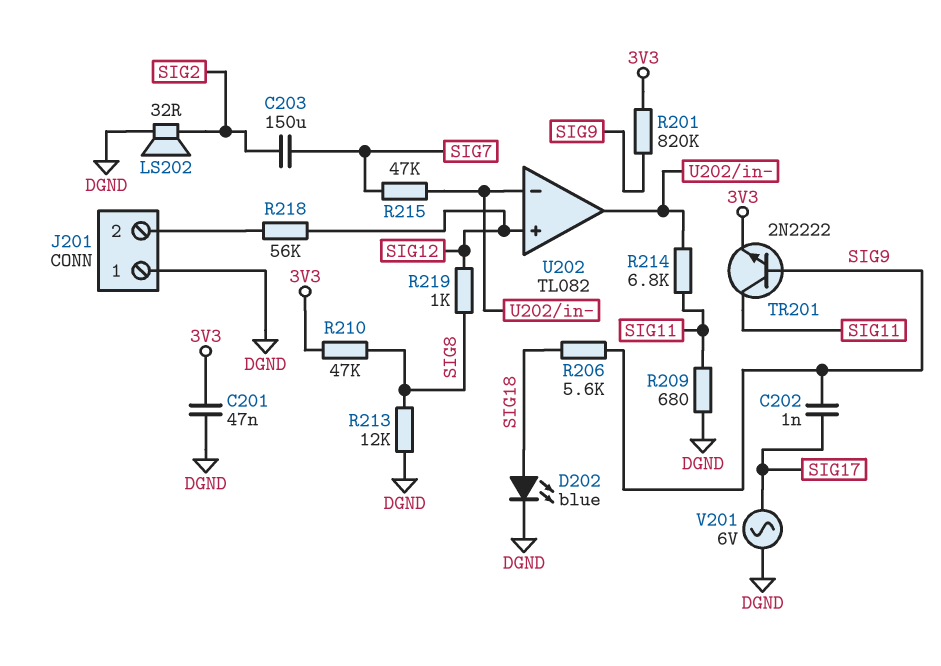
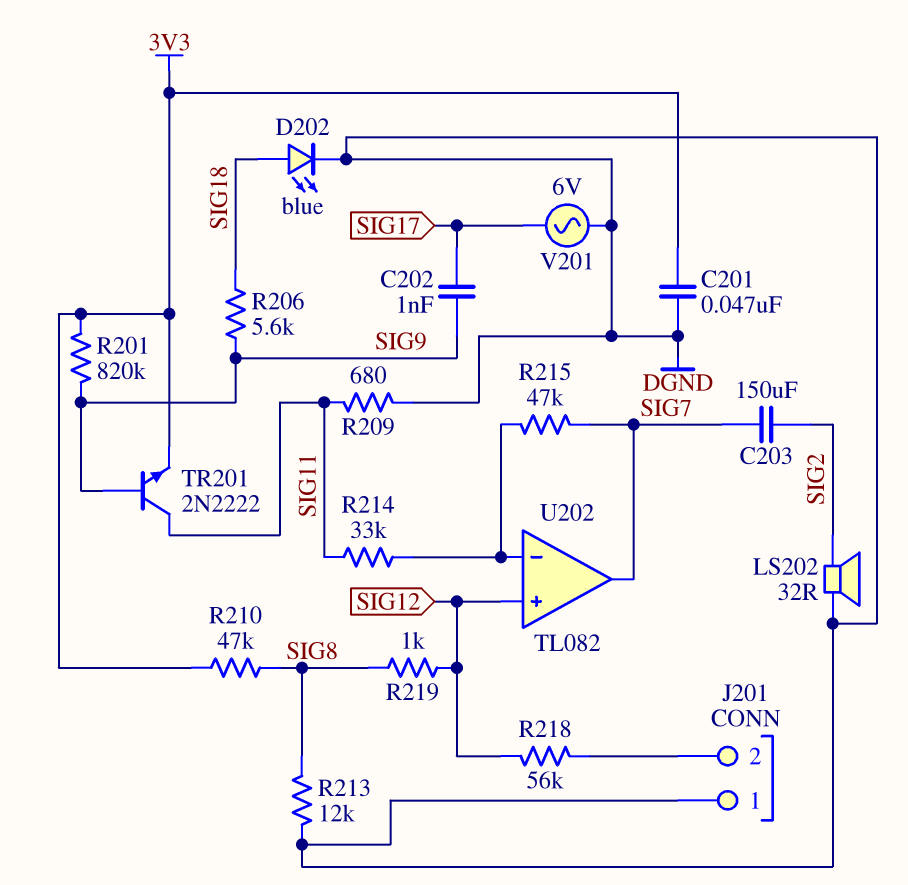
R214: 6.8k (SIG11, U202/in-) -> 33k (SIG11, U202/in-)
U202 pin out: U202/in- -> SIG7

